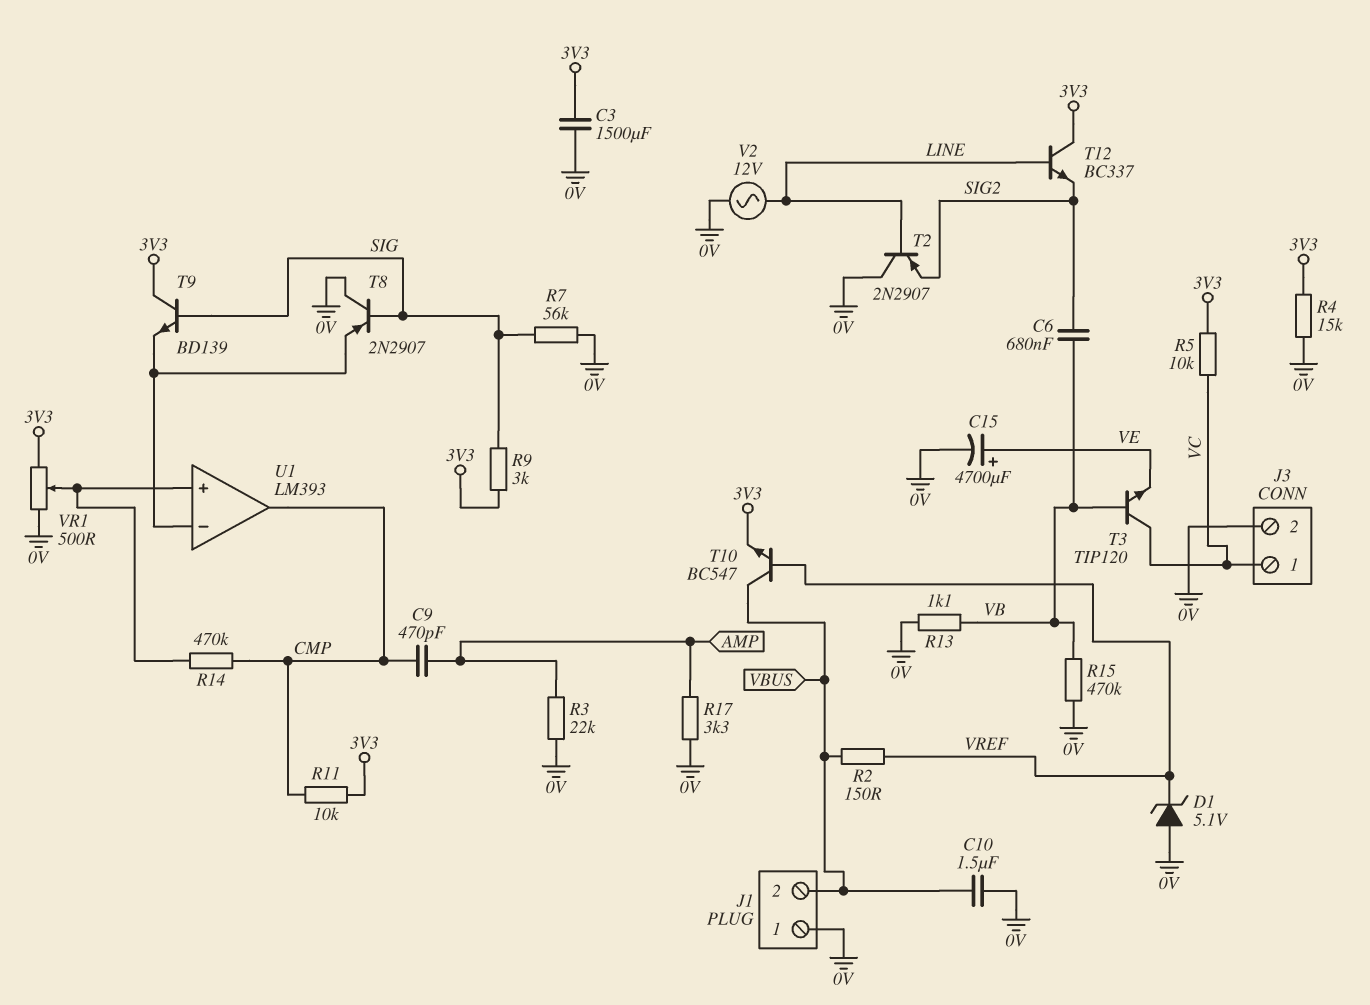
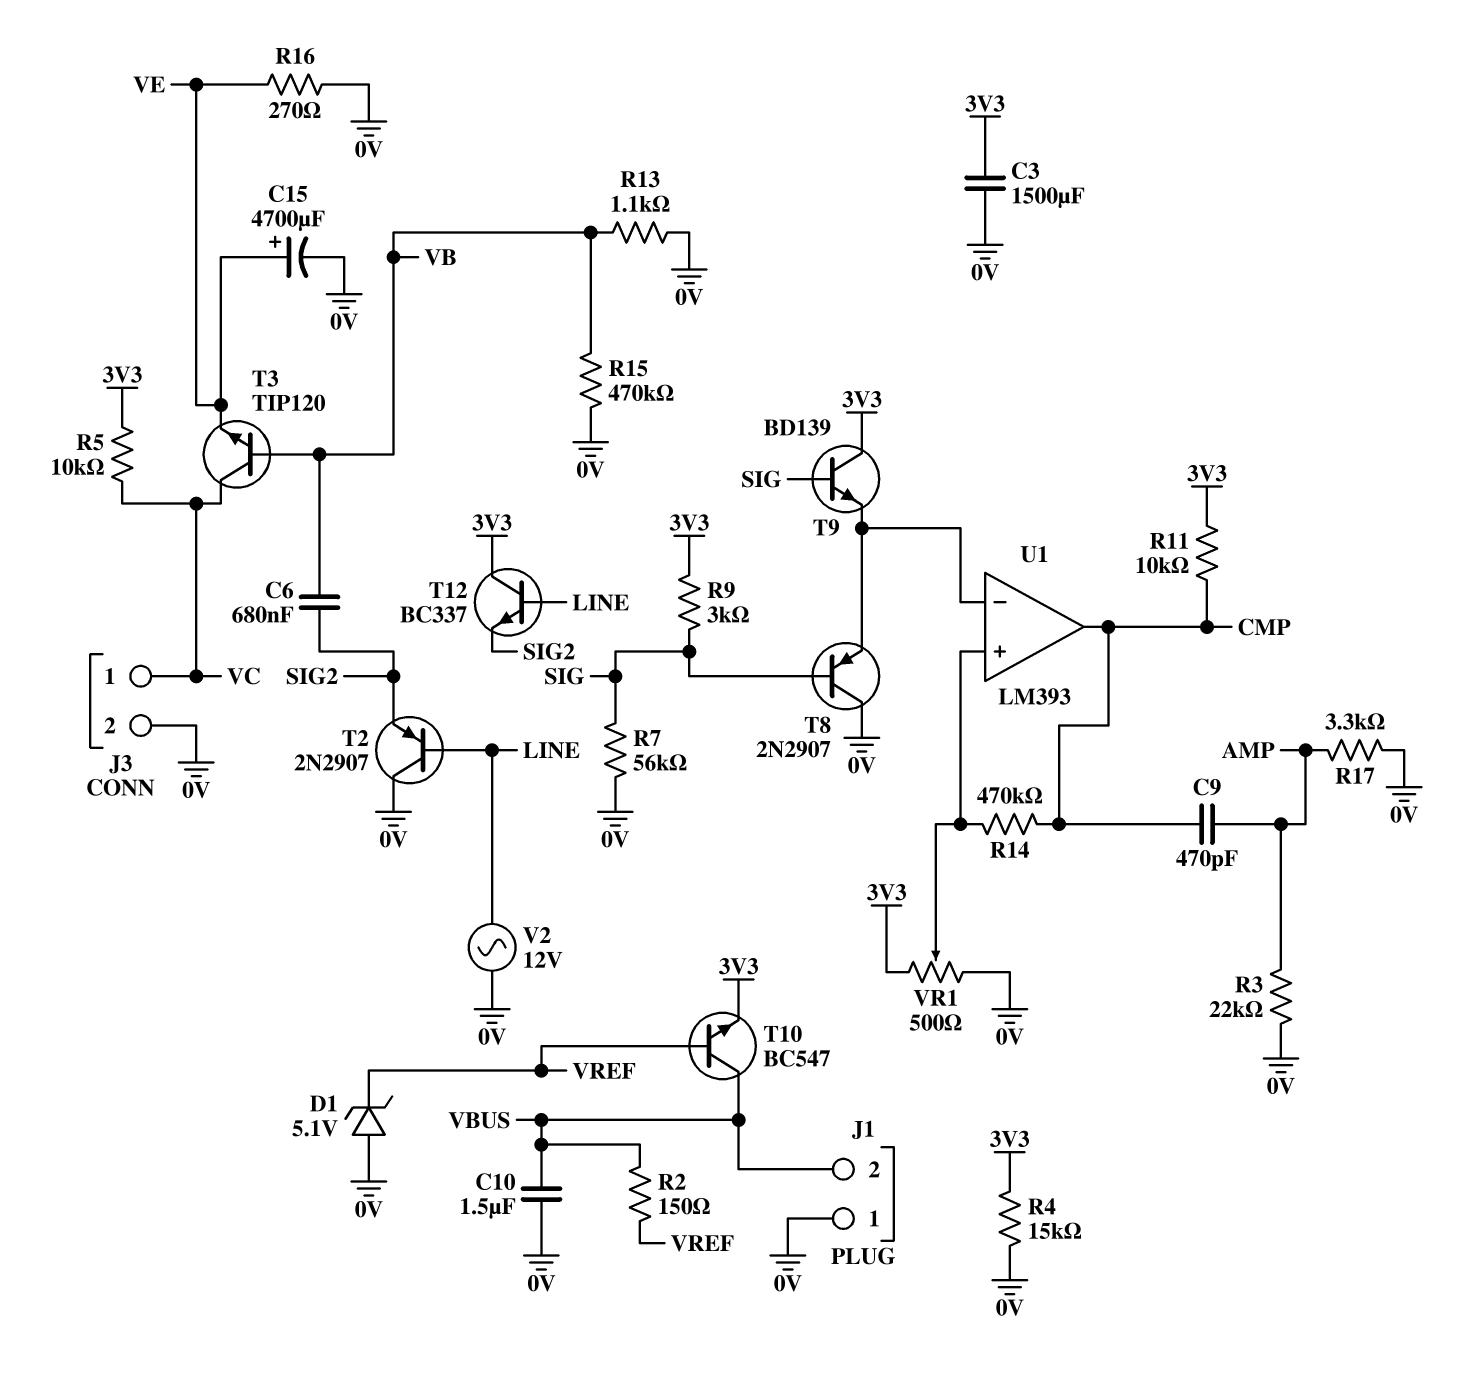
R16: none -> 270 (0V, VE)

